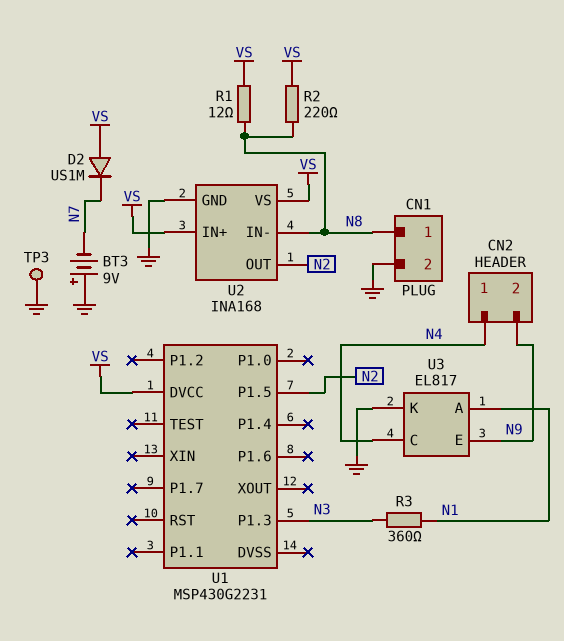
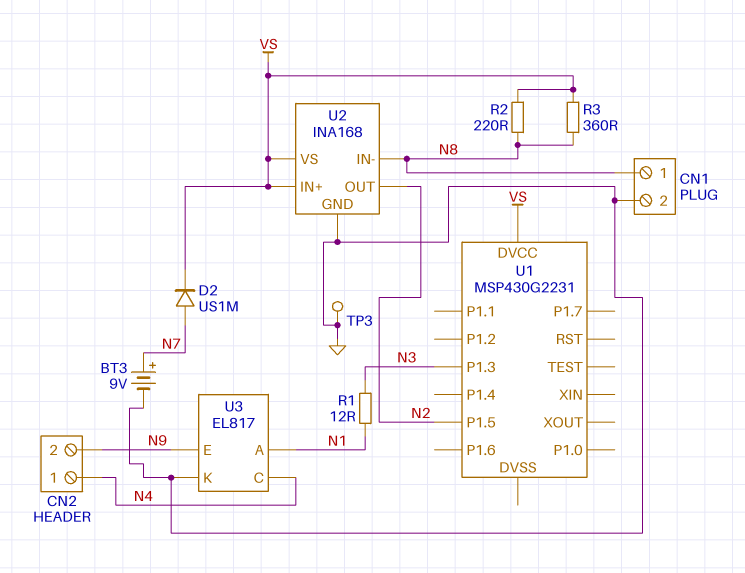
BT3: 9V (plus GND, minus N7) -> 9V (plus N7, minus GND)
D2: diode US1M (A VS, K N7) -> diode US1M (A N7, K VS)
R1: 12 (N8, VS) -> 12 (N1, N3)
R3: 360 (N1, N3) -> 360 (N8, VS)

